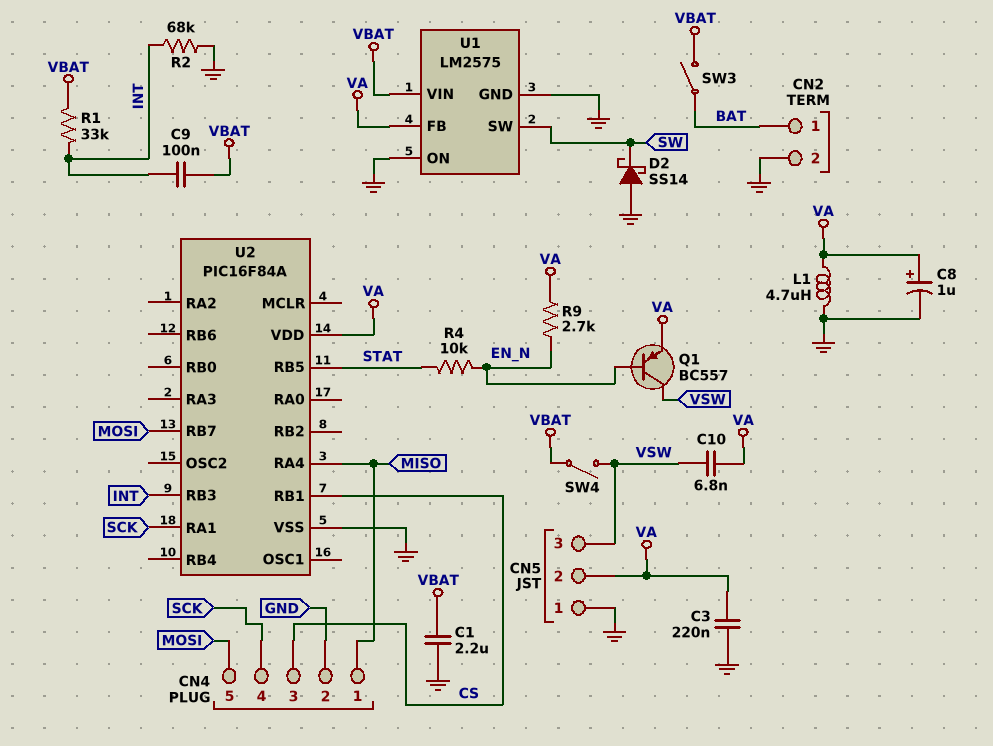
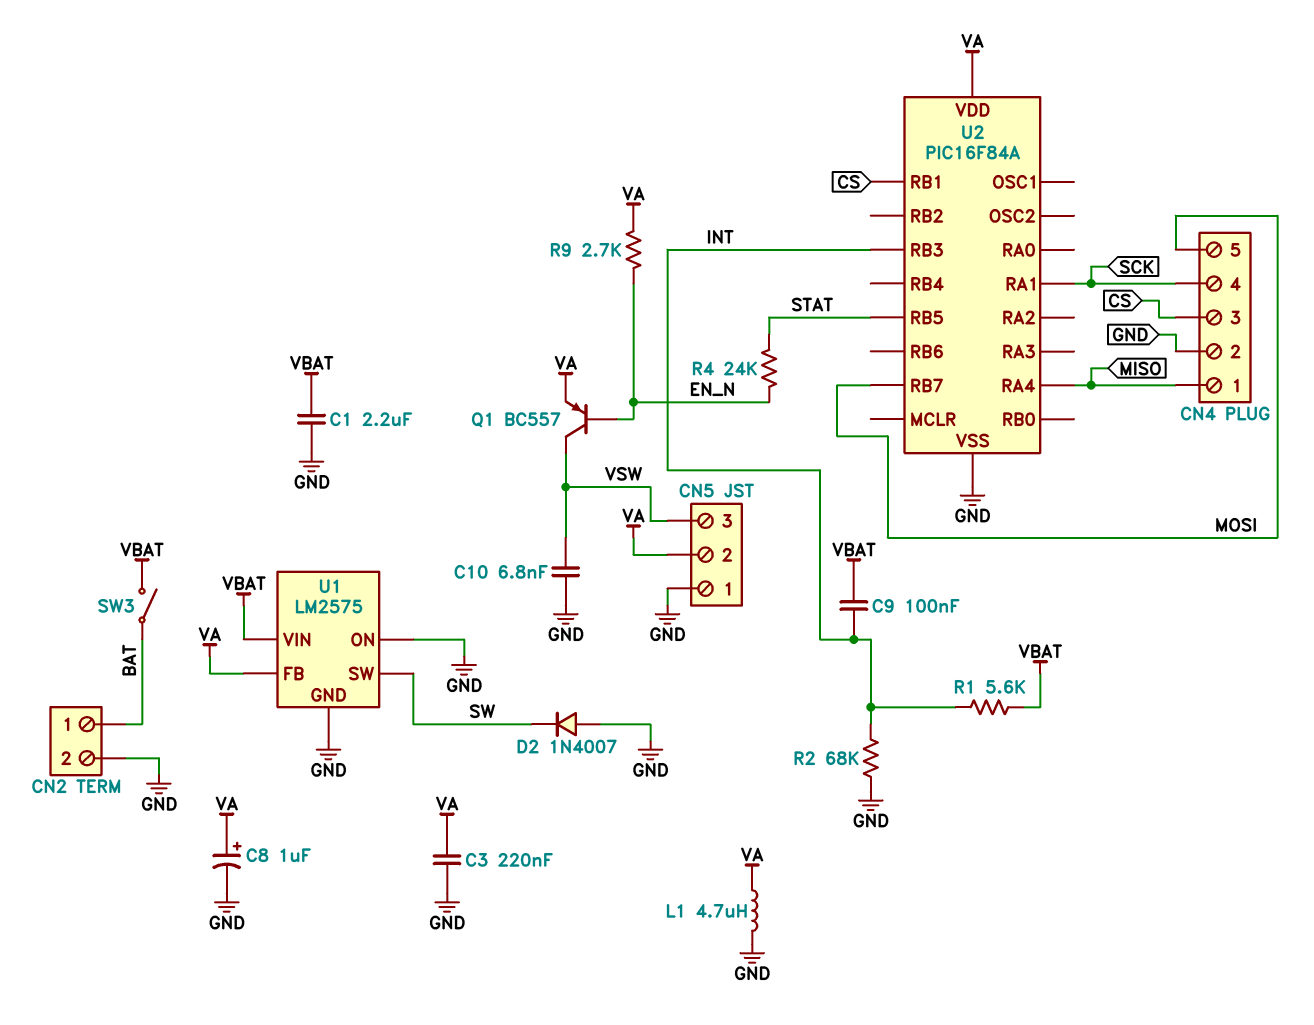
C10: 6.8nF (VA, VSW) -> 6.8nF (GND, VSW)
D2: schottky SS14 (A GND, K SW) -> diode 1N4007 (A GND, K SW)
R1: 33k (INT, VBAT) -> 5.6k (INT, VBAT)
R4: 10k (EN_N, STAT) -> 24k (EN_N, STAT)
SW4: switch (VBAT, VSW) -> none

